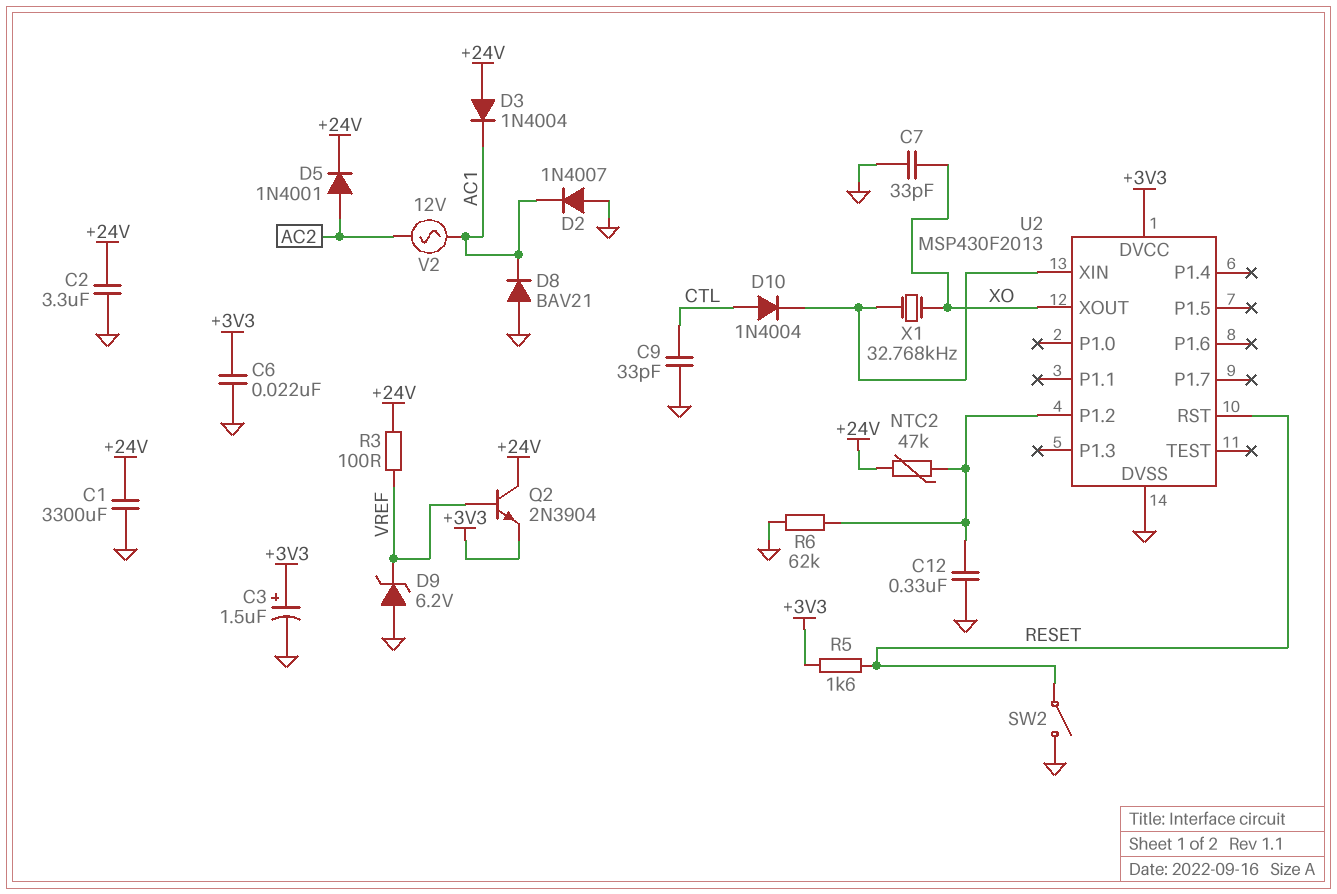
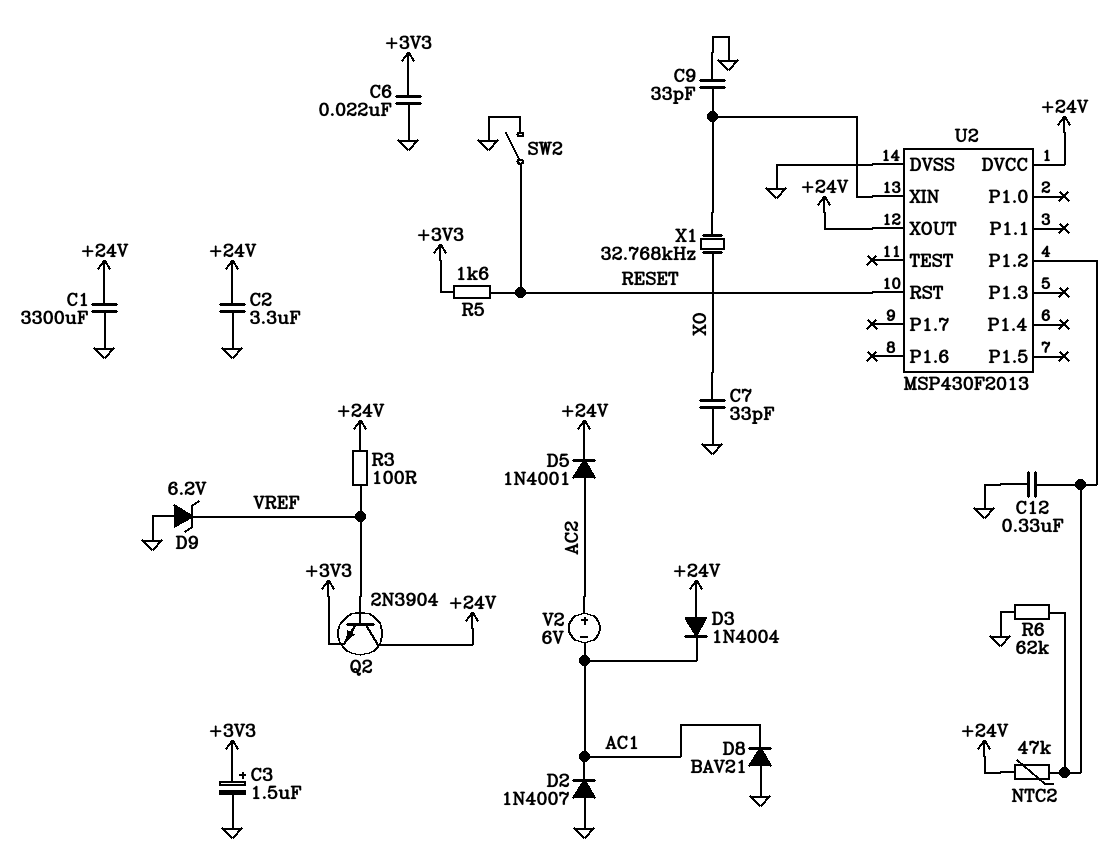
C9: 33pF (CTL, GND) -> 33pF (GND, U2/XIN)
D10: diode 1N4004 (A CTL, K U2/XIN) -> none
U2 pin DVCC: +3V3 -> +24V
U2 pin XOUT: XO -> +24V
V2: AC 12V (AC1, AC2) -> 6V (plus AC2, minus AC1)

